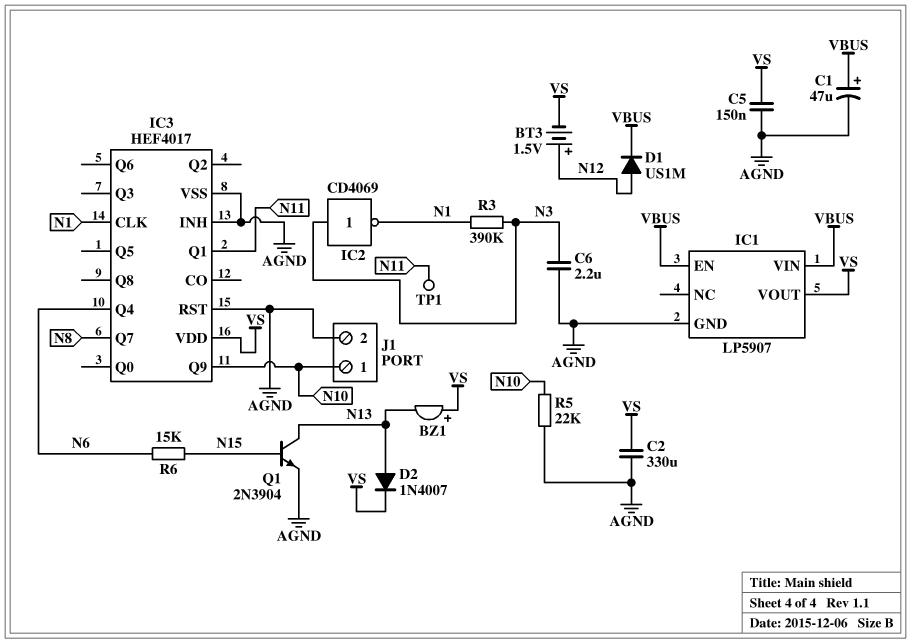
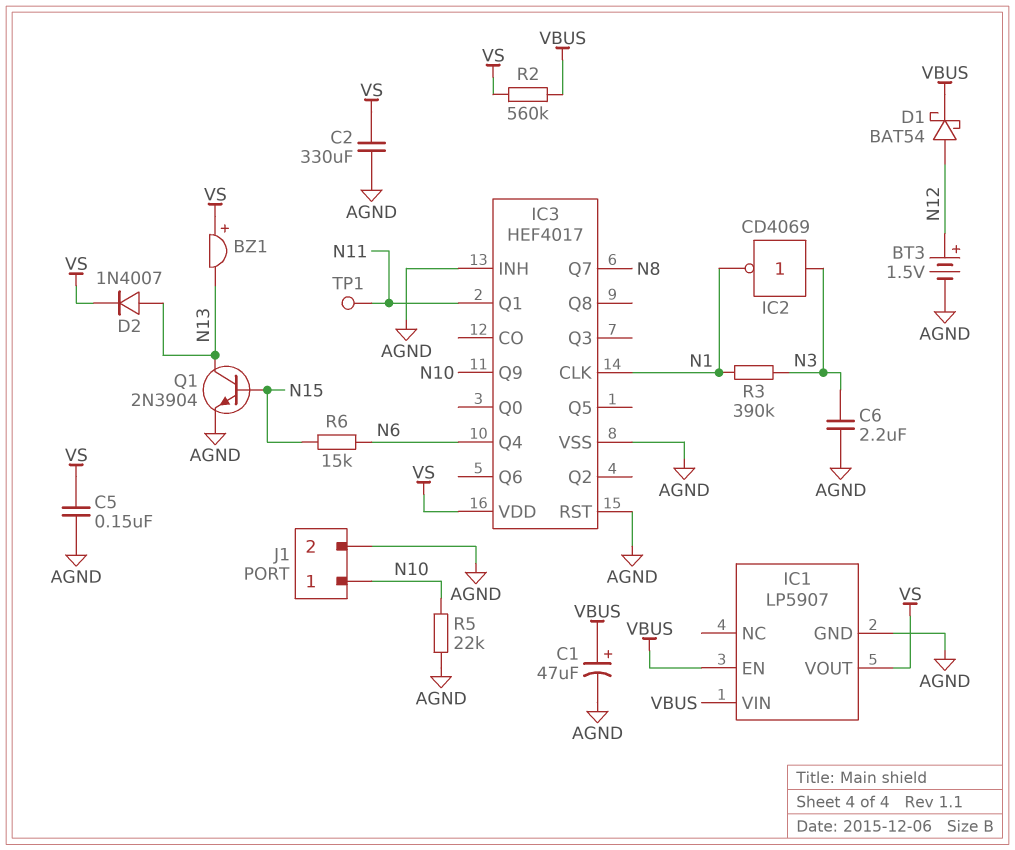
BT3: 1.5V (plus N12, minus VS) -> 1.5V (plus N12, minus AGND)
D1: diode US1M (A N12, K VBUS) -> schottky BAT54 (A N12, K VBUS)
R2: none -> 560k (VBUS, VS)

